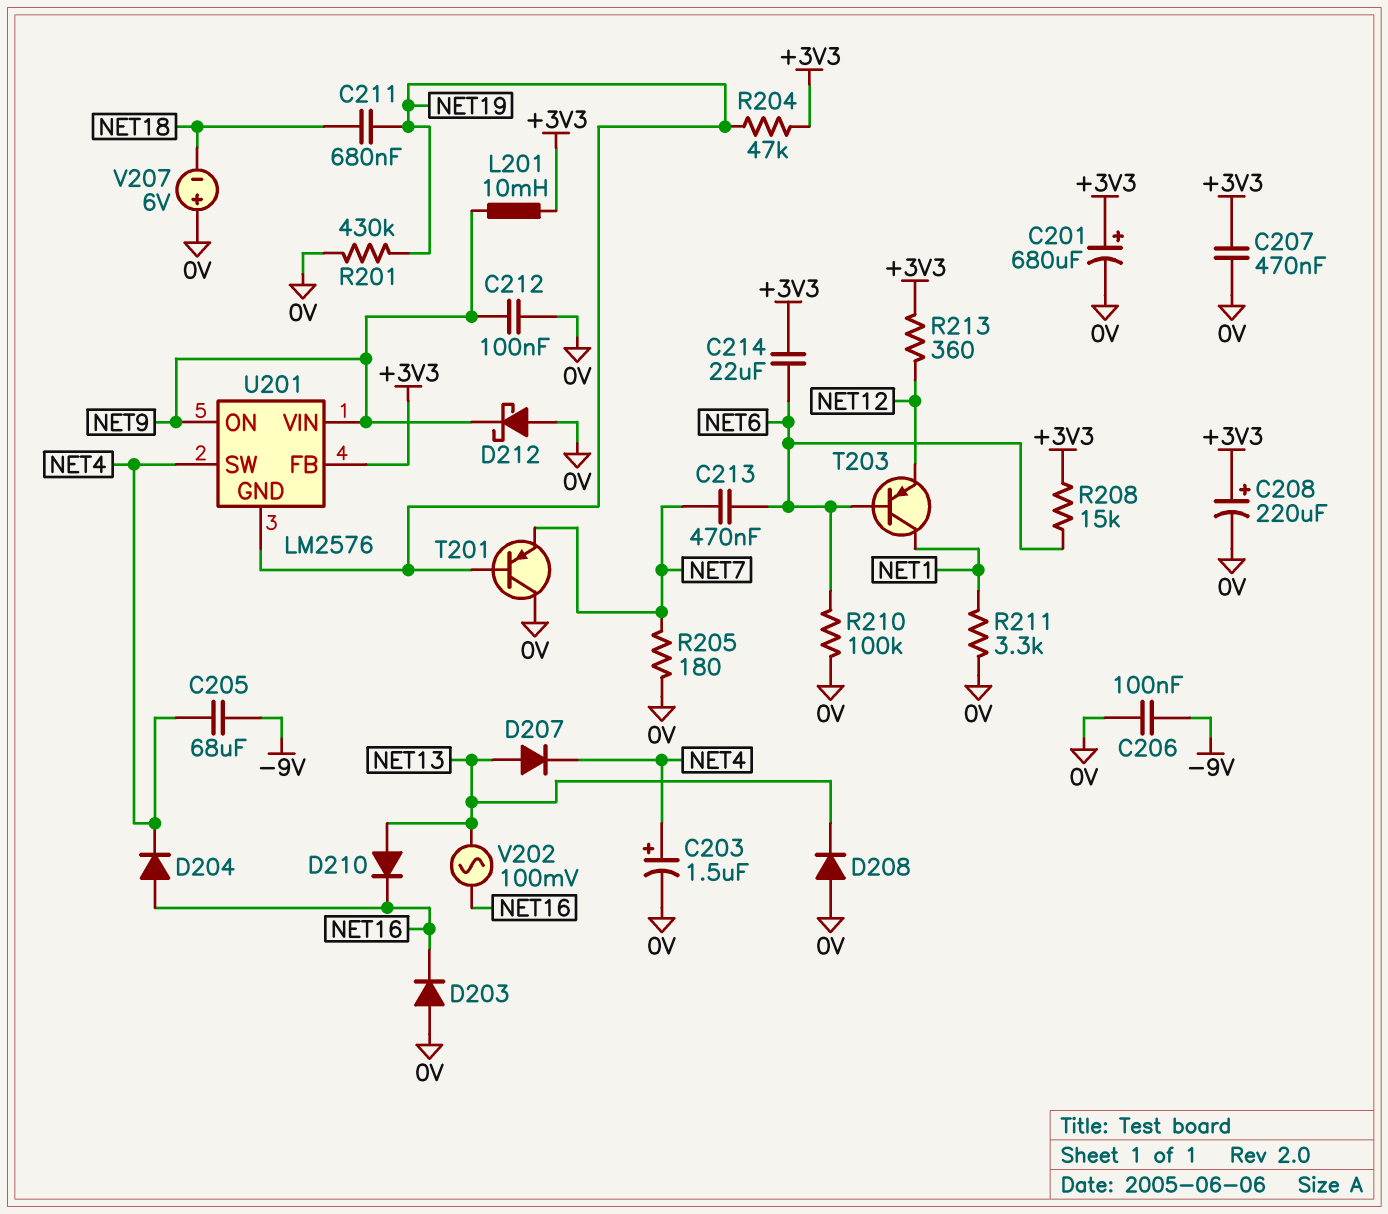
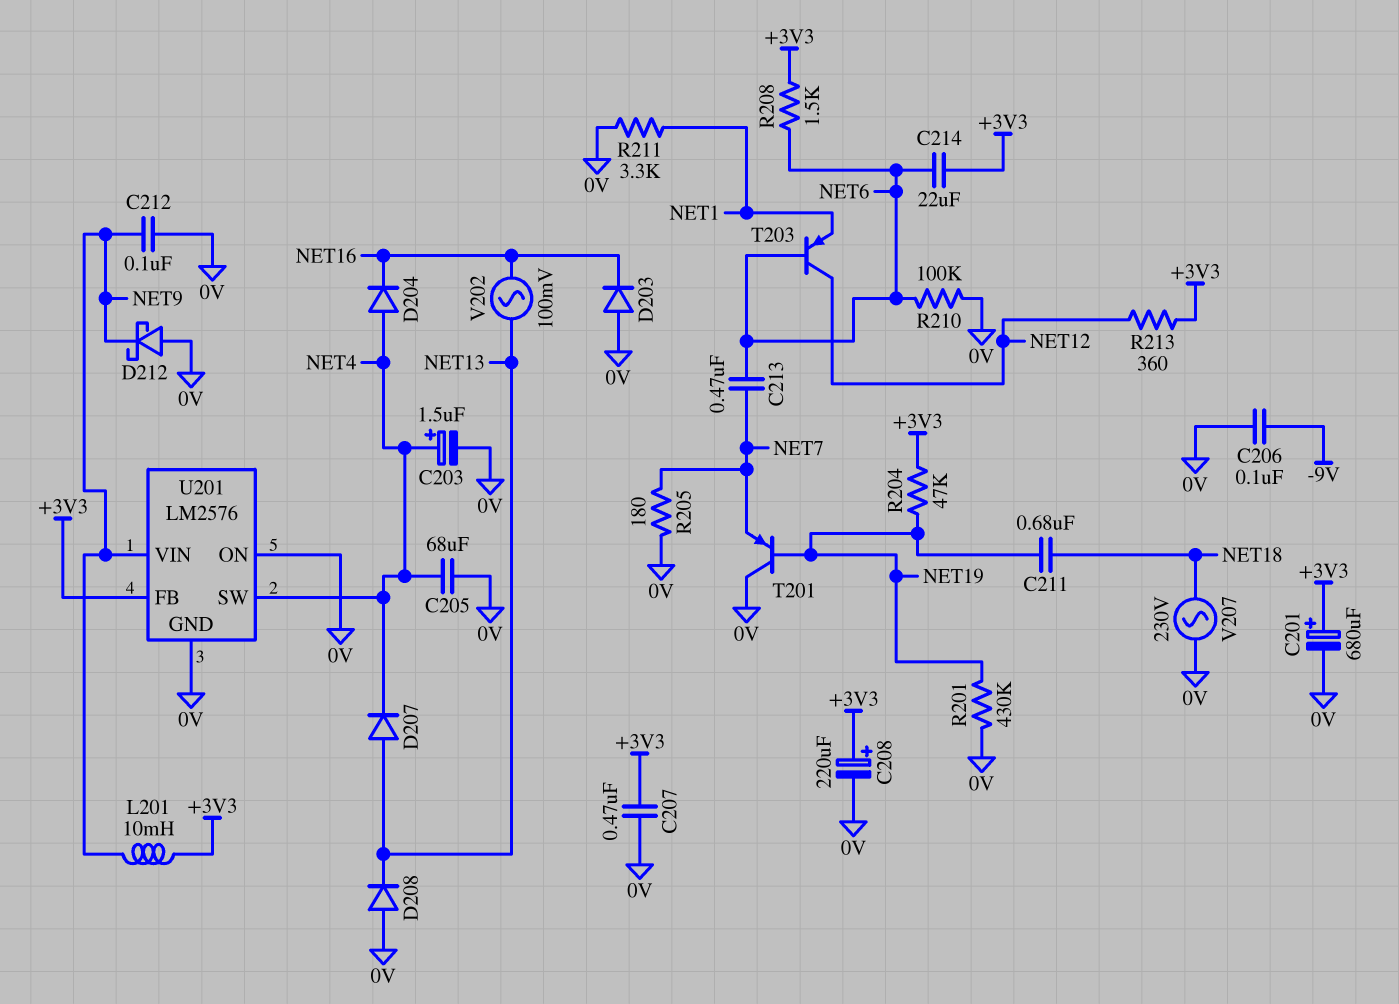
C205: 68uF (-9V, NET4) -> 68uF (0V, NET4)
D204: diode (A NET16, K NET4) -> diode (A NET4, K NET16)
D210: diode (A NET13, K NET16) -> none
R208: 15k (+3V3, NET6) -> 1.5k (+3V3, NET6)
T203: PNP (B NET6, C NET1, E NET12) -> PNP (B NET6, C NET12, E NET1)
U201 pin GND: NET19 -> 0V
U201 pin ON: NET9 -> 0V
V207: 6V (plus 0V, minus NET18) -> AC 230V (0V, NET18)

